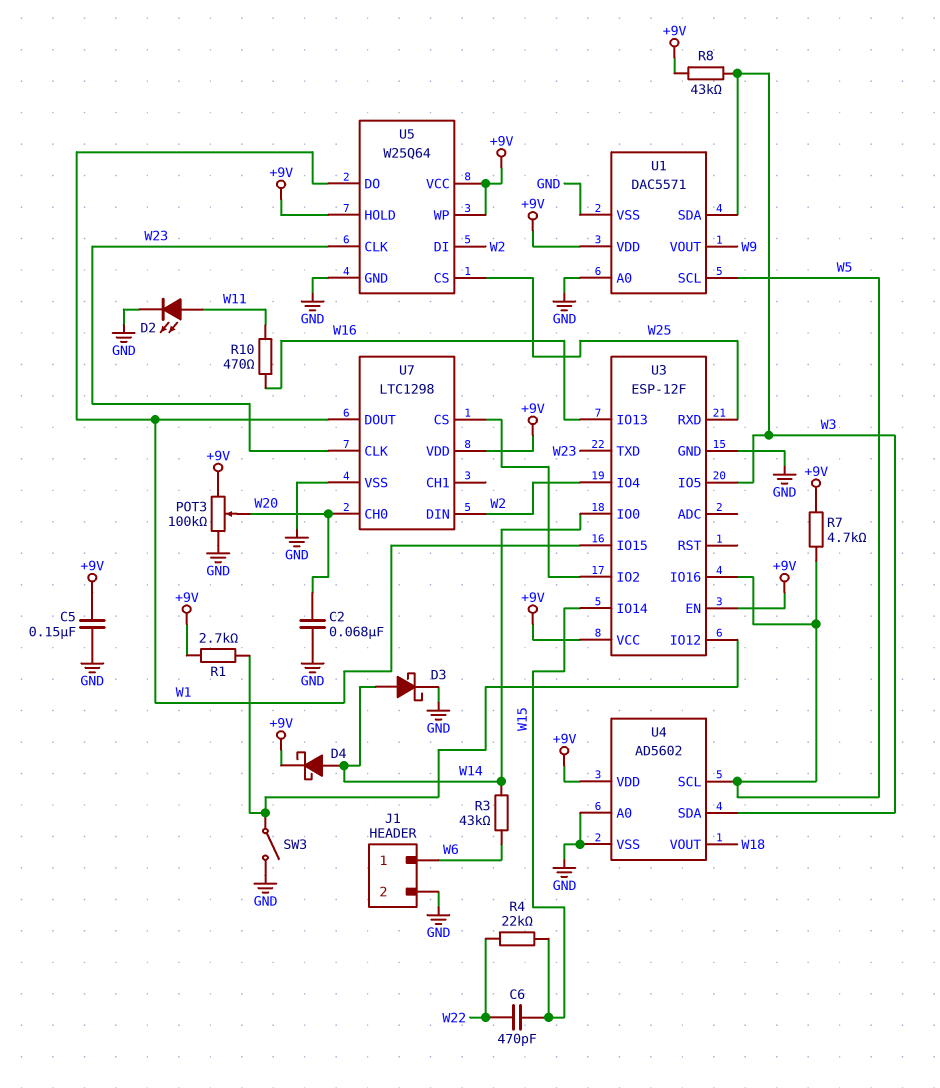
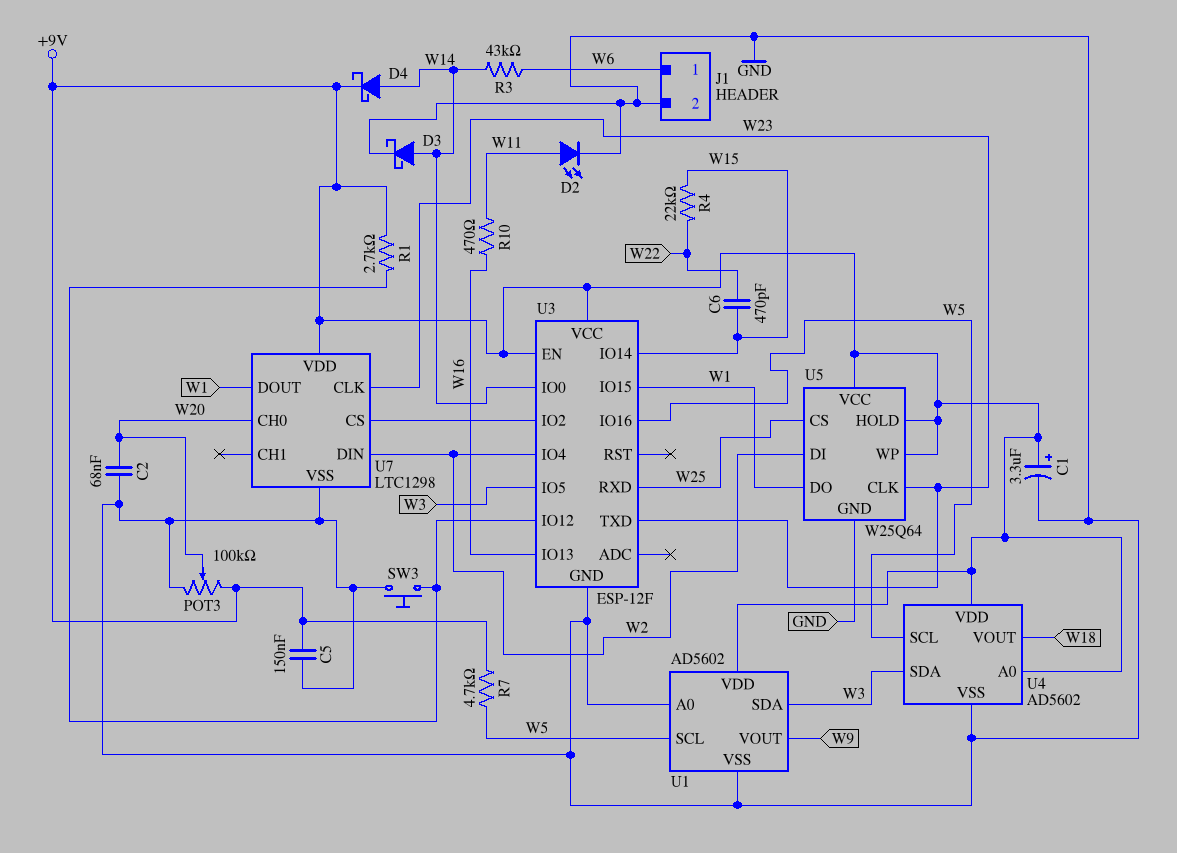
C1: none -> 3.3uF (plus +9V, minus GND)
R8: 43k (+9V, W3) -> none
SW3: switch (GND, U3/IO12) -> button (GND, U3/IO12)
U1: DAC5571 -> AD5602
U4 pin A0: GND -> +9V

